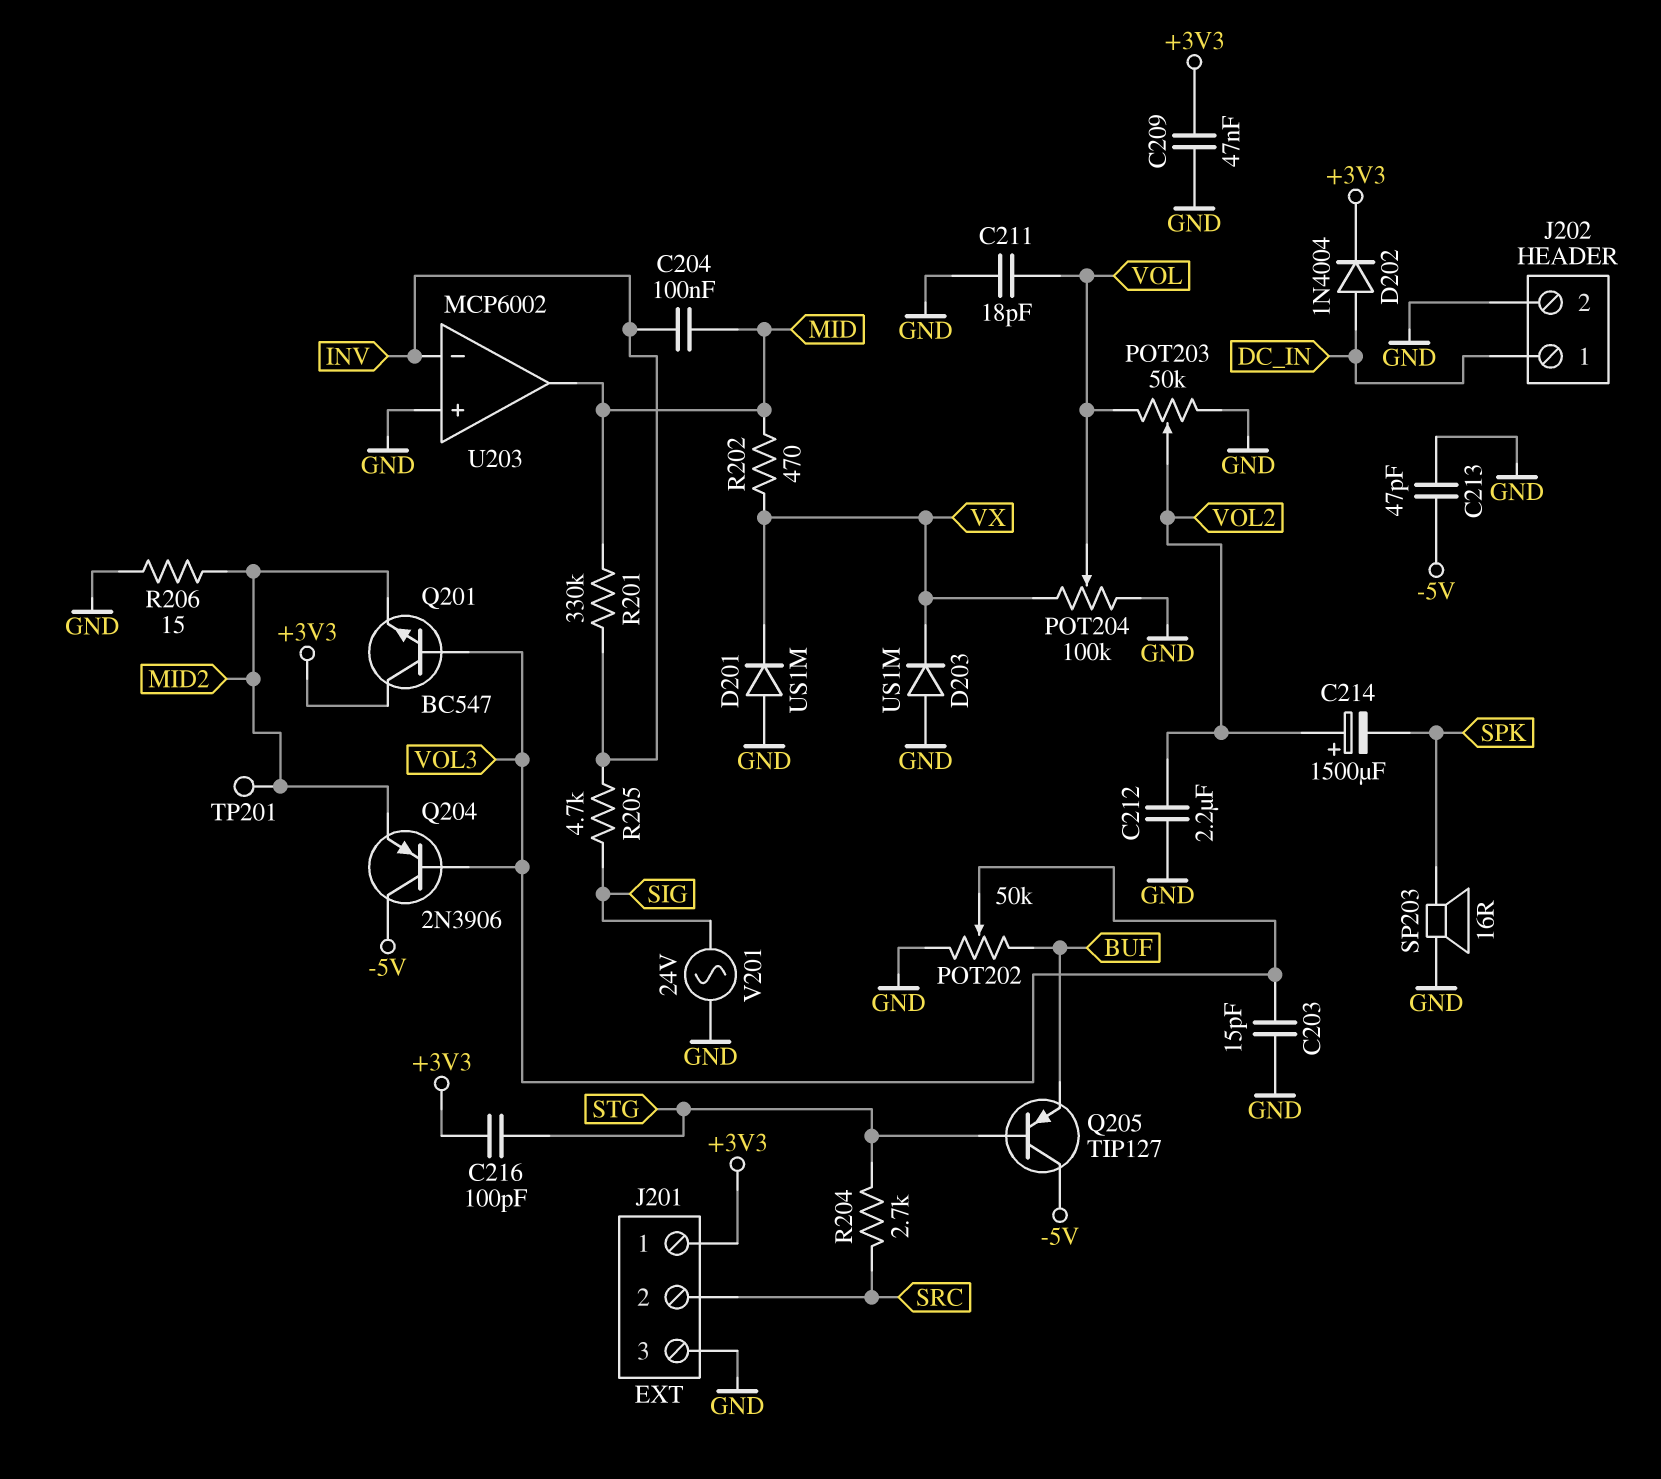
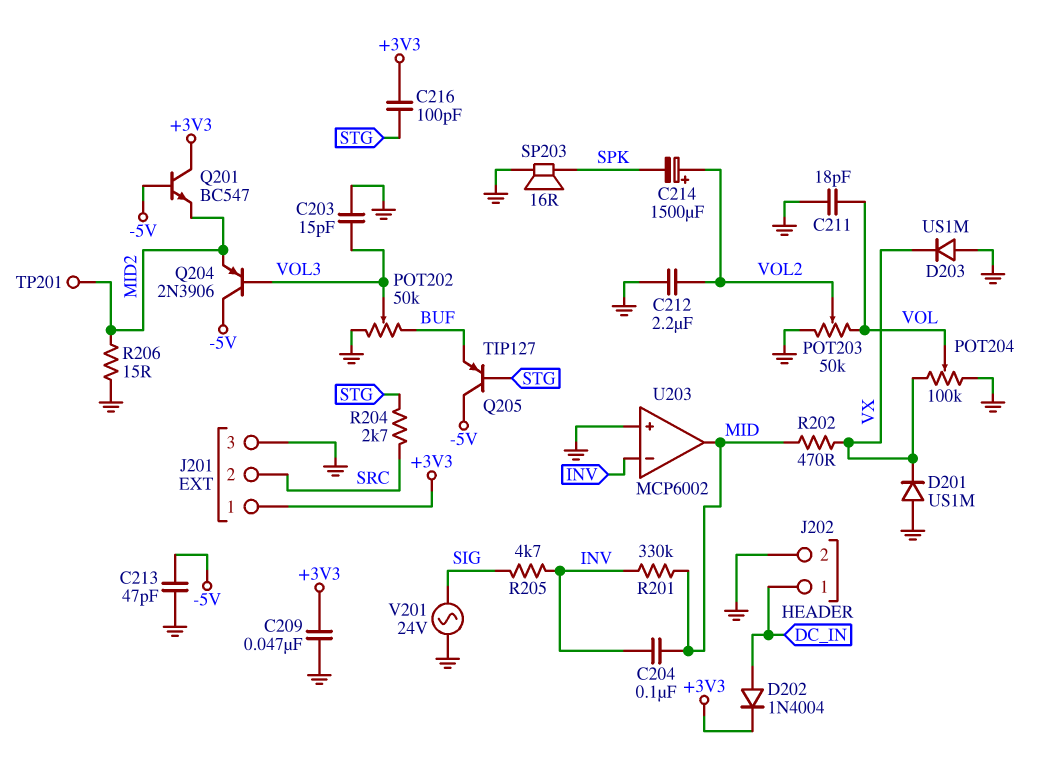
Q201: NPN BC547 (B VOL3, C +3V3, E MID2) -> NPN BC547 (B -5V, C +3V3, E MID2)

